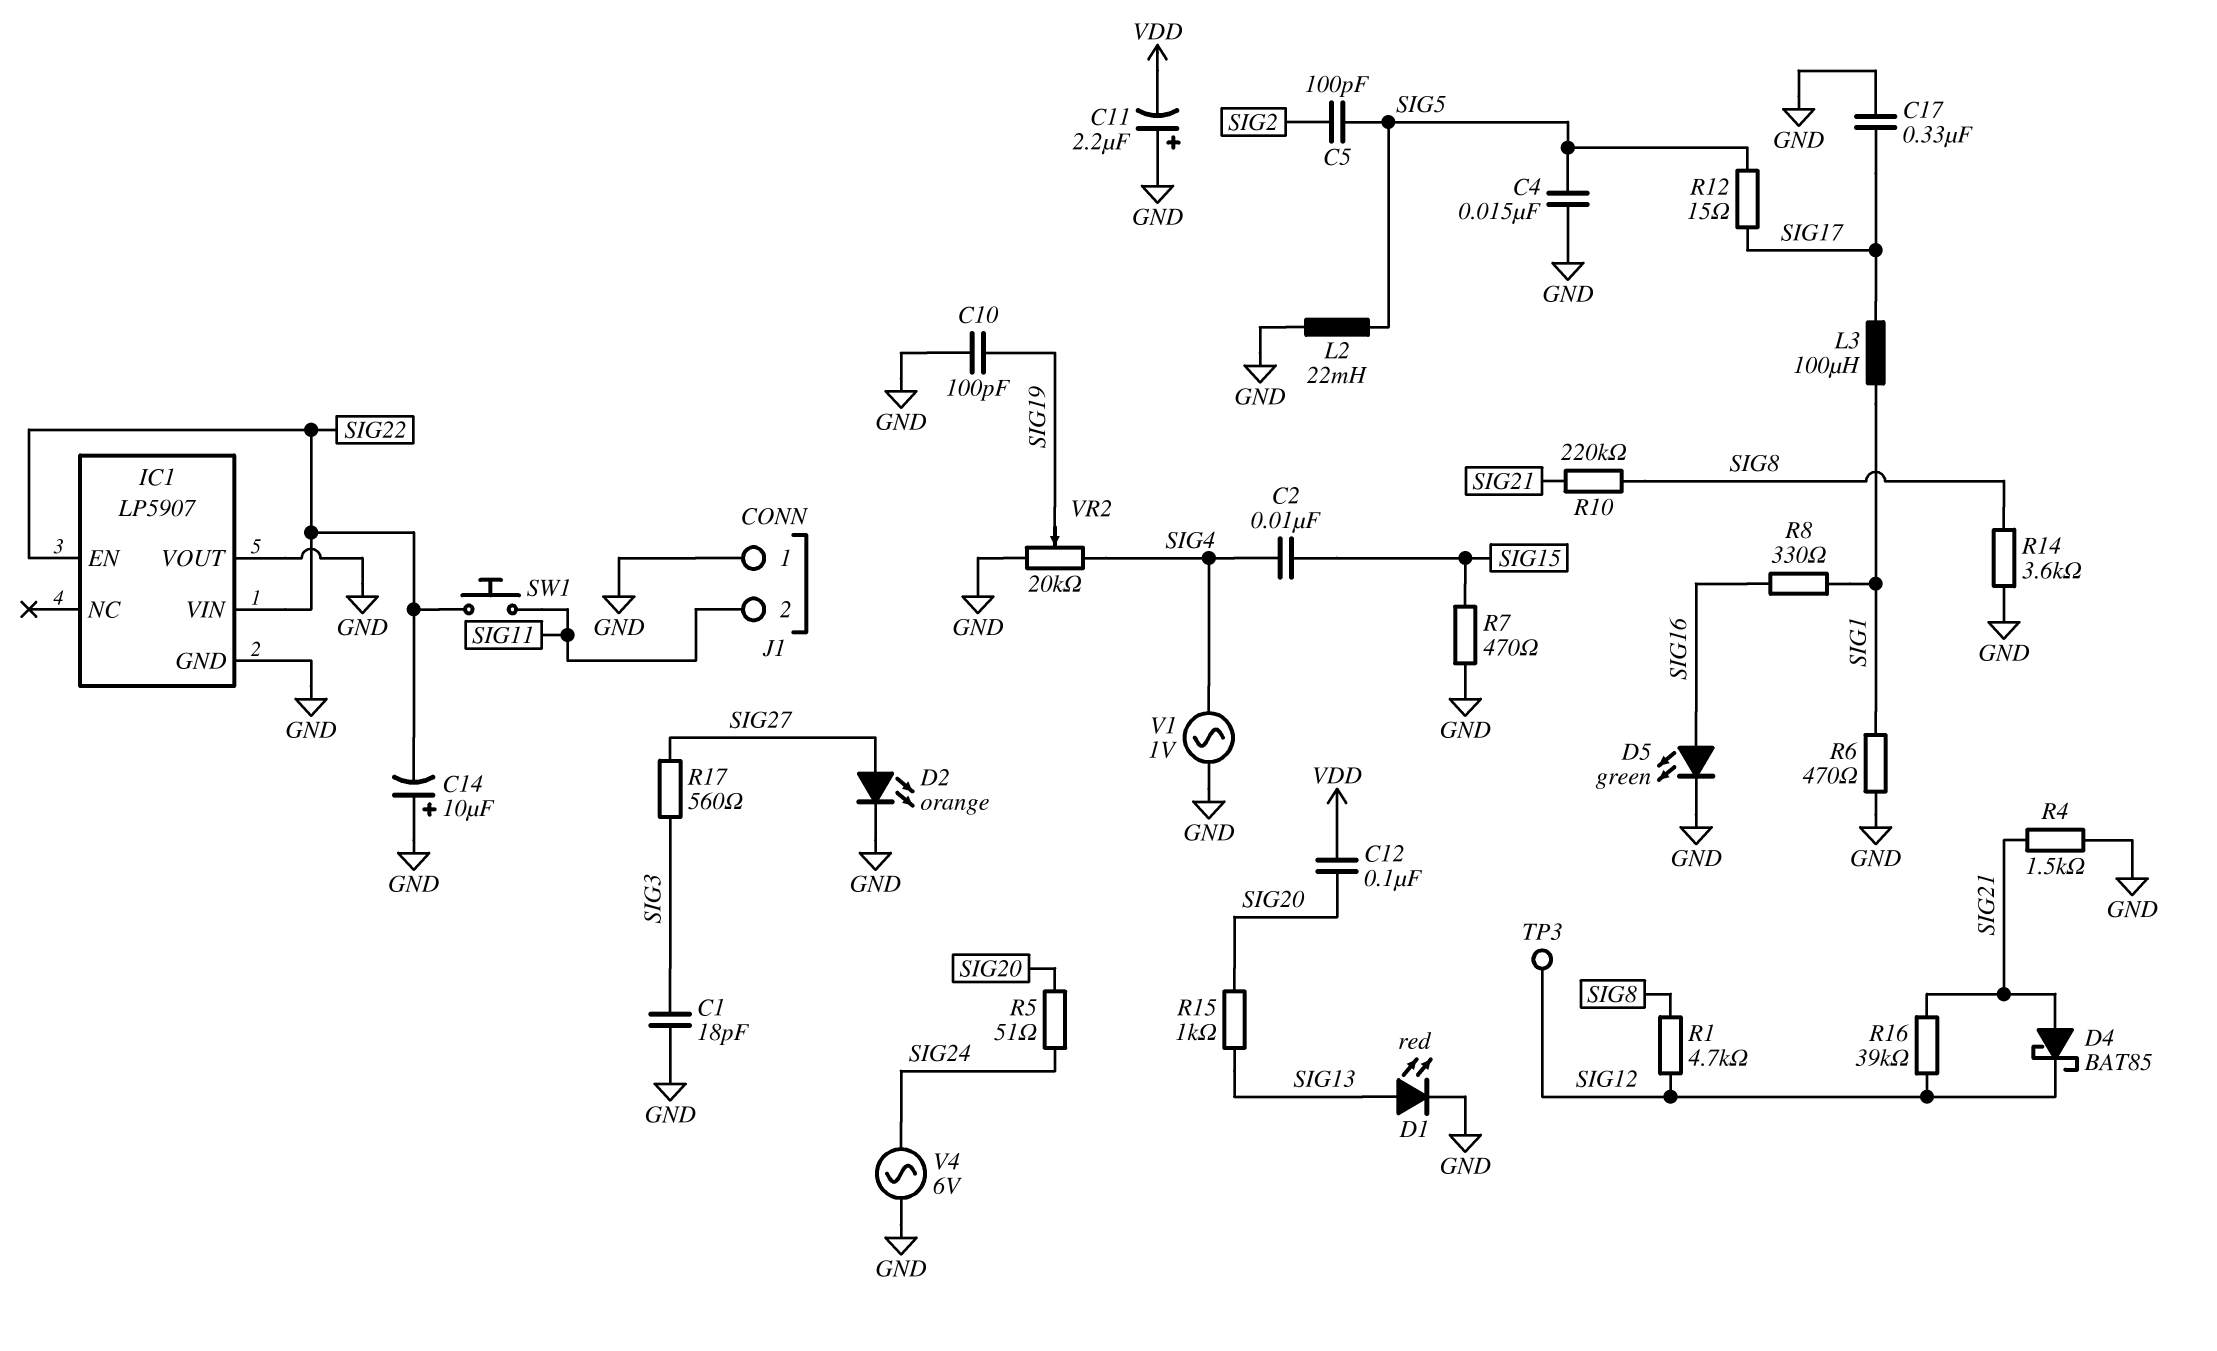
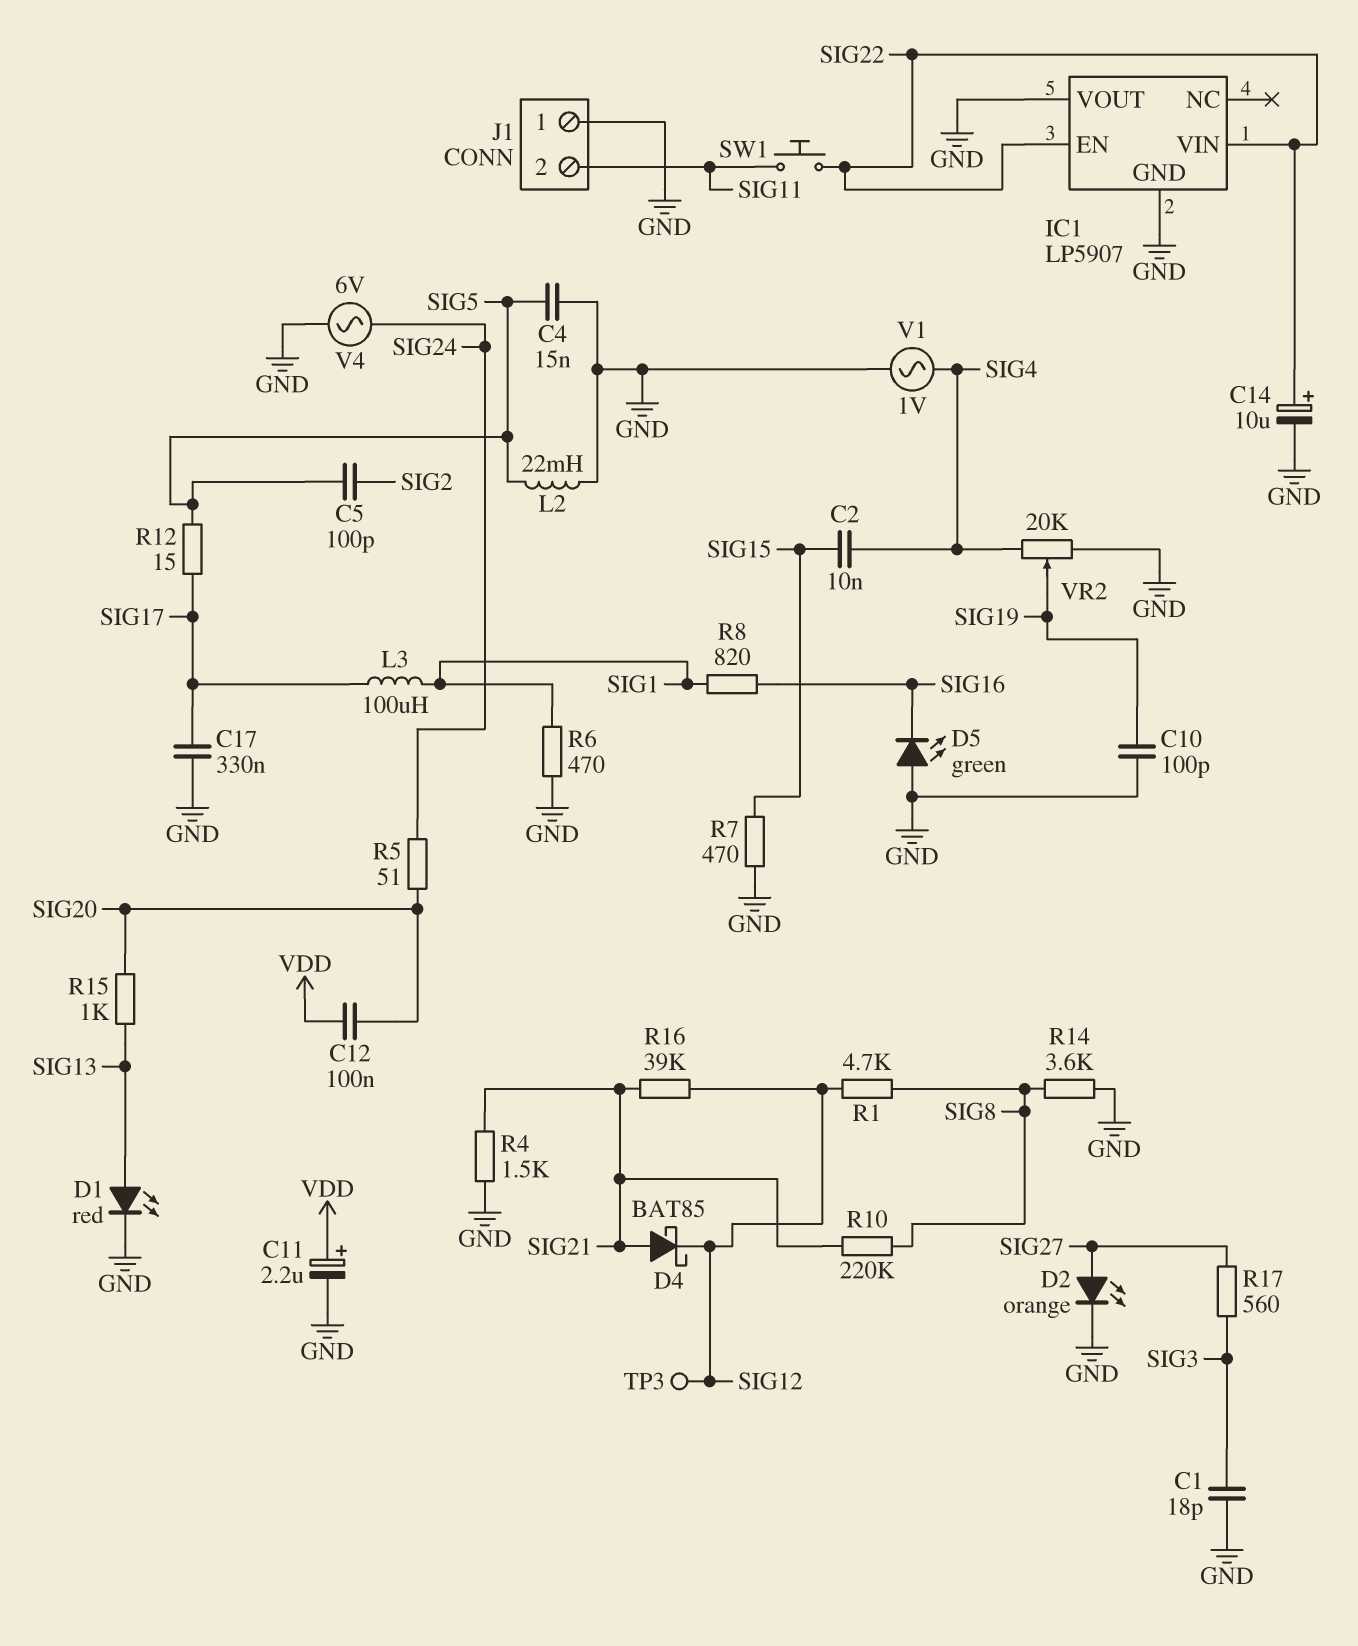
C11: 2.2uF (plus GND, minus VDD) -> 2.2uF (plus VDD, minus GND)
C14: 10uF (plus GND, minus SIG22) -> 10uF (plus SIG22, minus GND)
D5: LED green (A SIG16, K GND) -> LED green (A GND, K SIG16)
R8: 330 (SIG1, SIG16) -> 820 (SIG1, SIG16)

